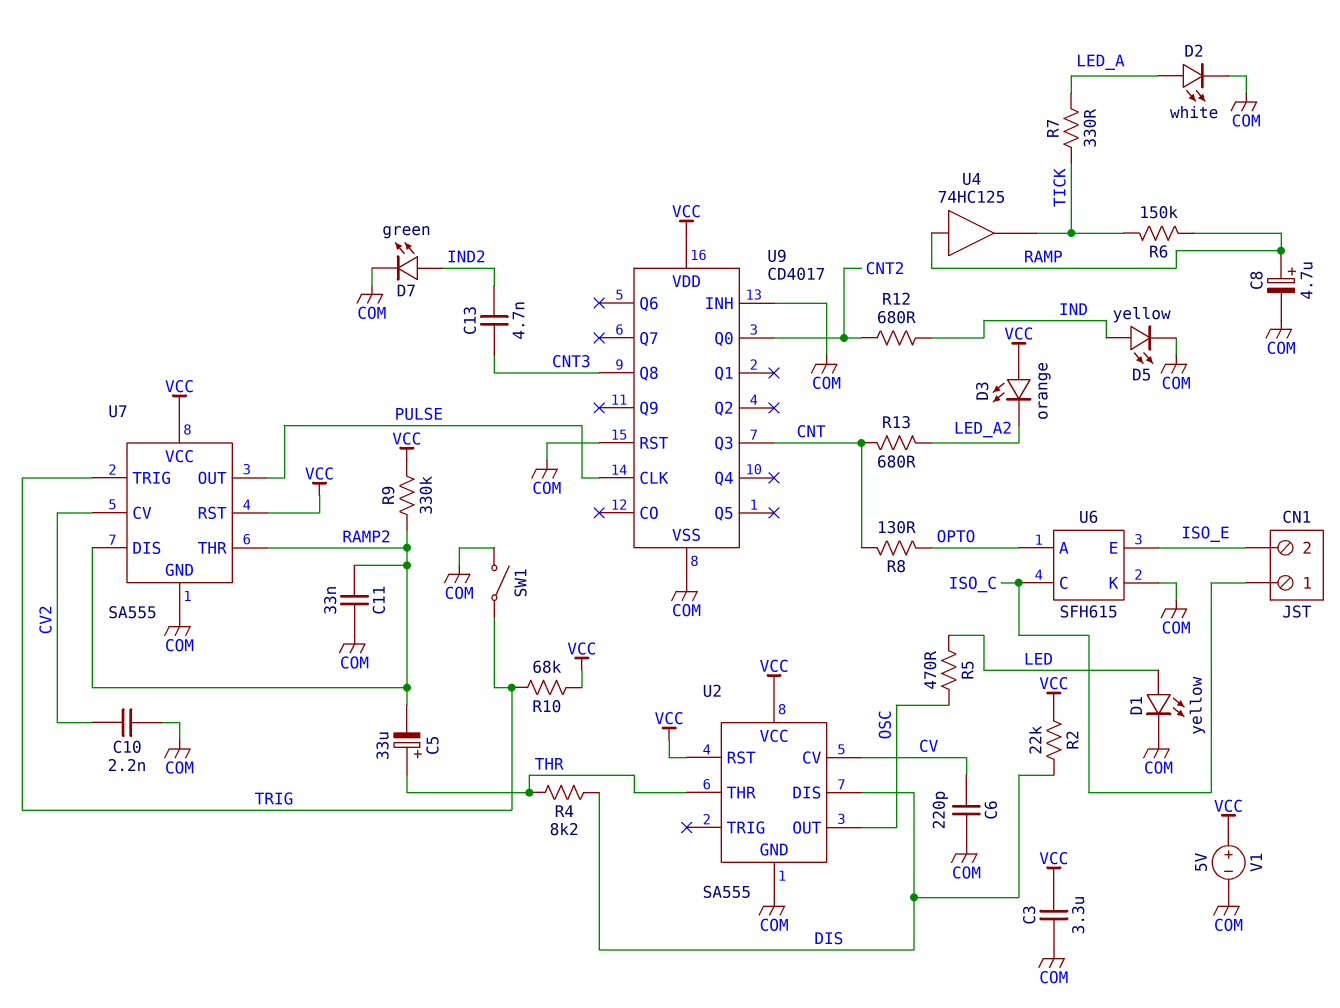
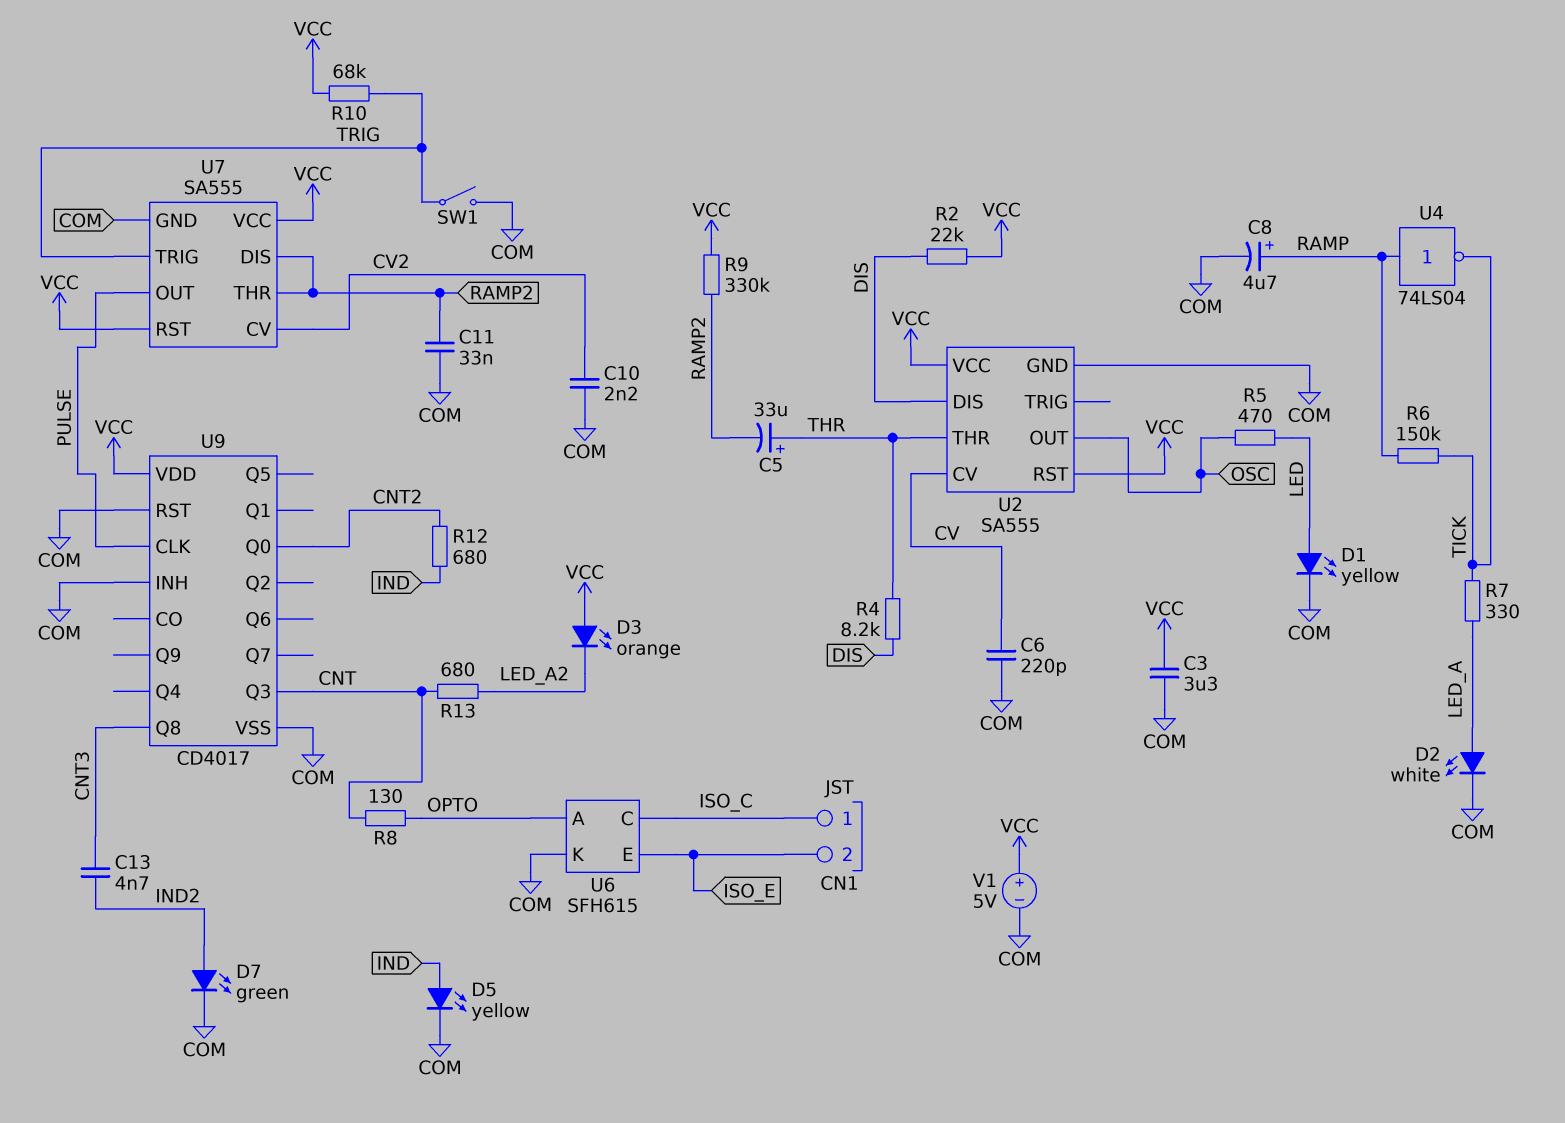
U4: buffer 74HC125 (in RAMP, out TICK) -> NOT 74LS04 (in RAMP, out TICK)

